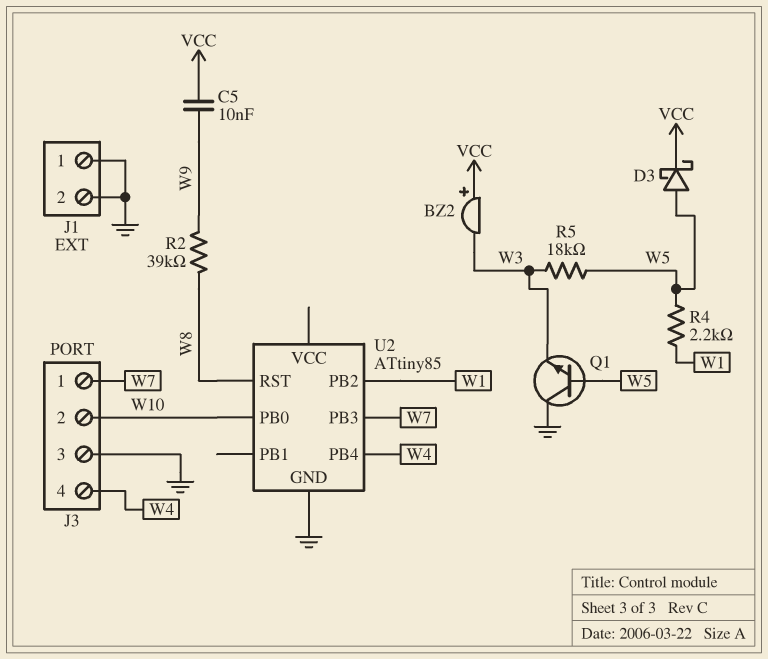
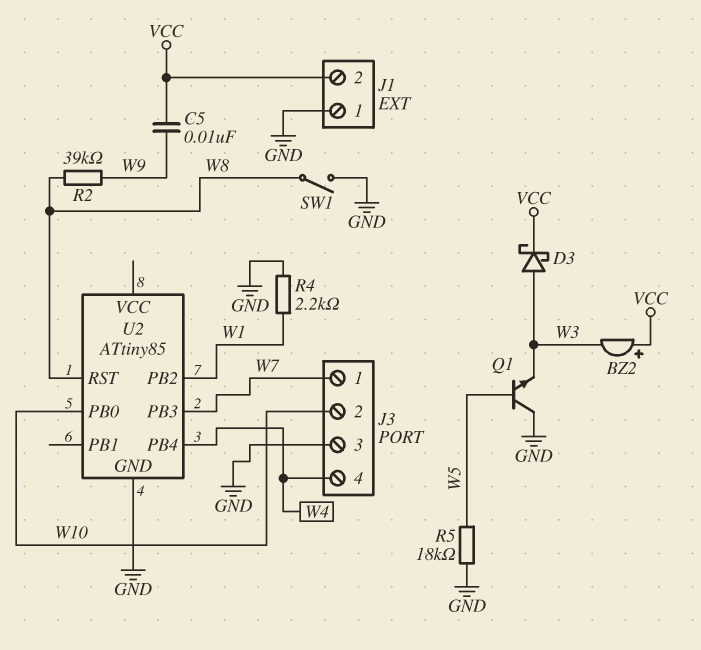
D3: schottky (A W5, K VCC) -> schottky (A W3, K VCC)
J1 pin 2: GND -> VCC
R4: 2.2k (W1, W5) -> 2.2k (GND, W1)
R5: 18k (W3, W5) -> 18k (GND, W5)
SW1: none -> switch (GND, W8)

